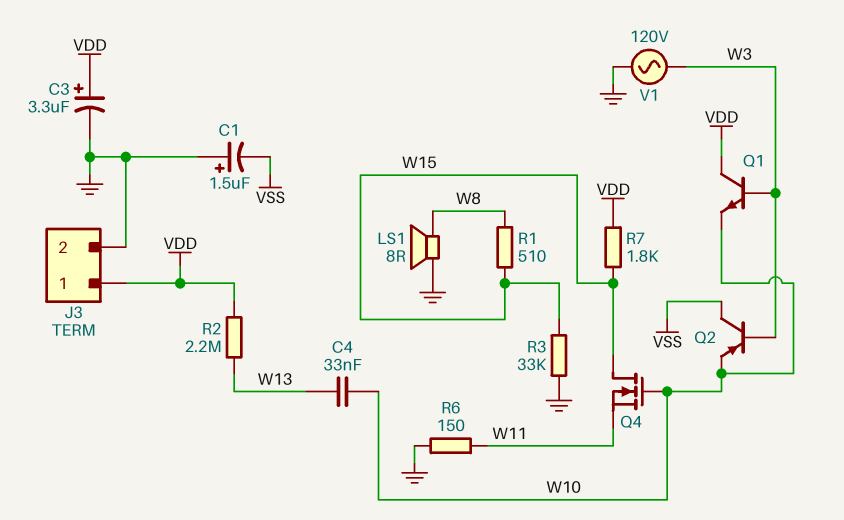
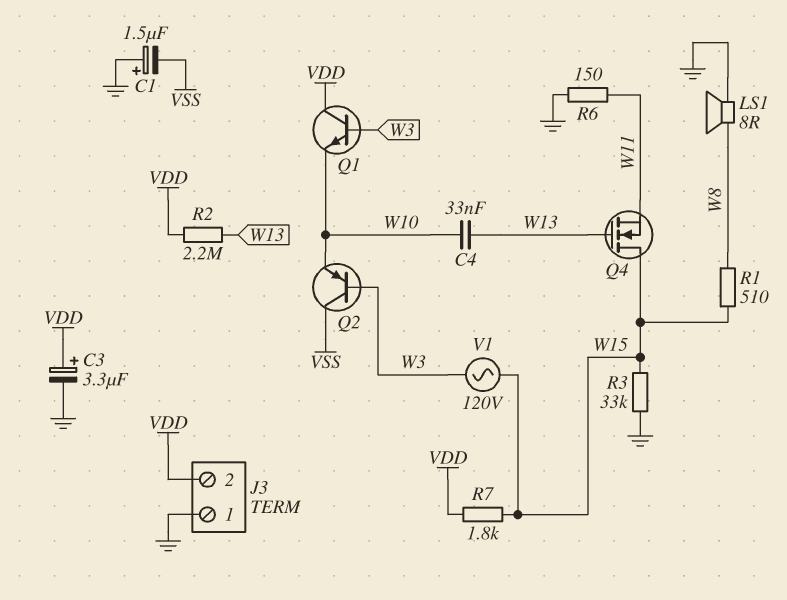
J3 pin 1: VDD -> GND
J3 pin 2: GND -> VDD
Q4: NMOS (G W10, D W15, S W11) -> NMOS (G W13, D W15, S W11)
V1: AC 120V (GND, W3) -> AC 120V (W3, W15)

